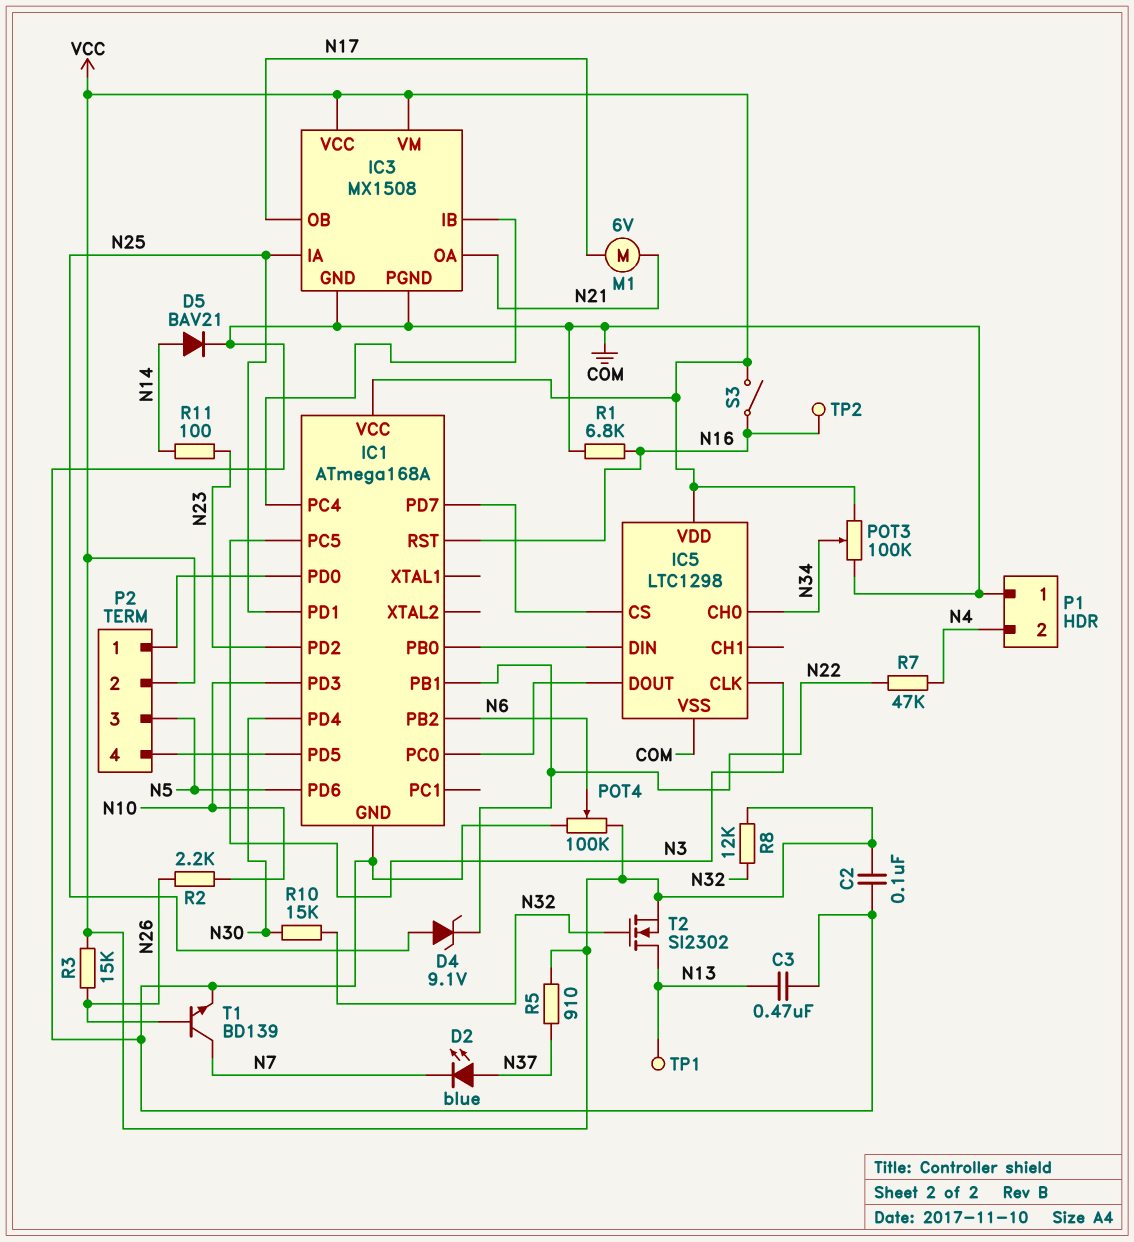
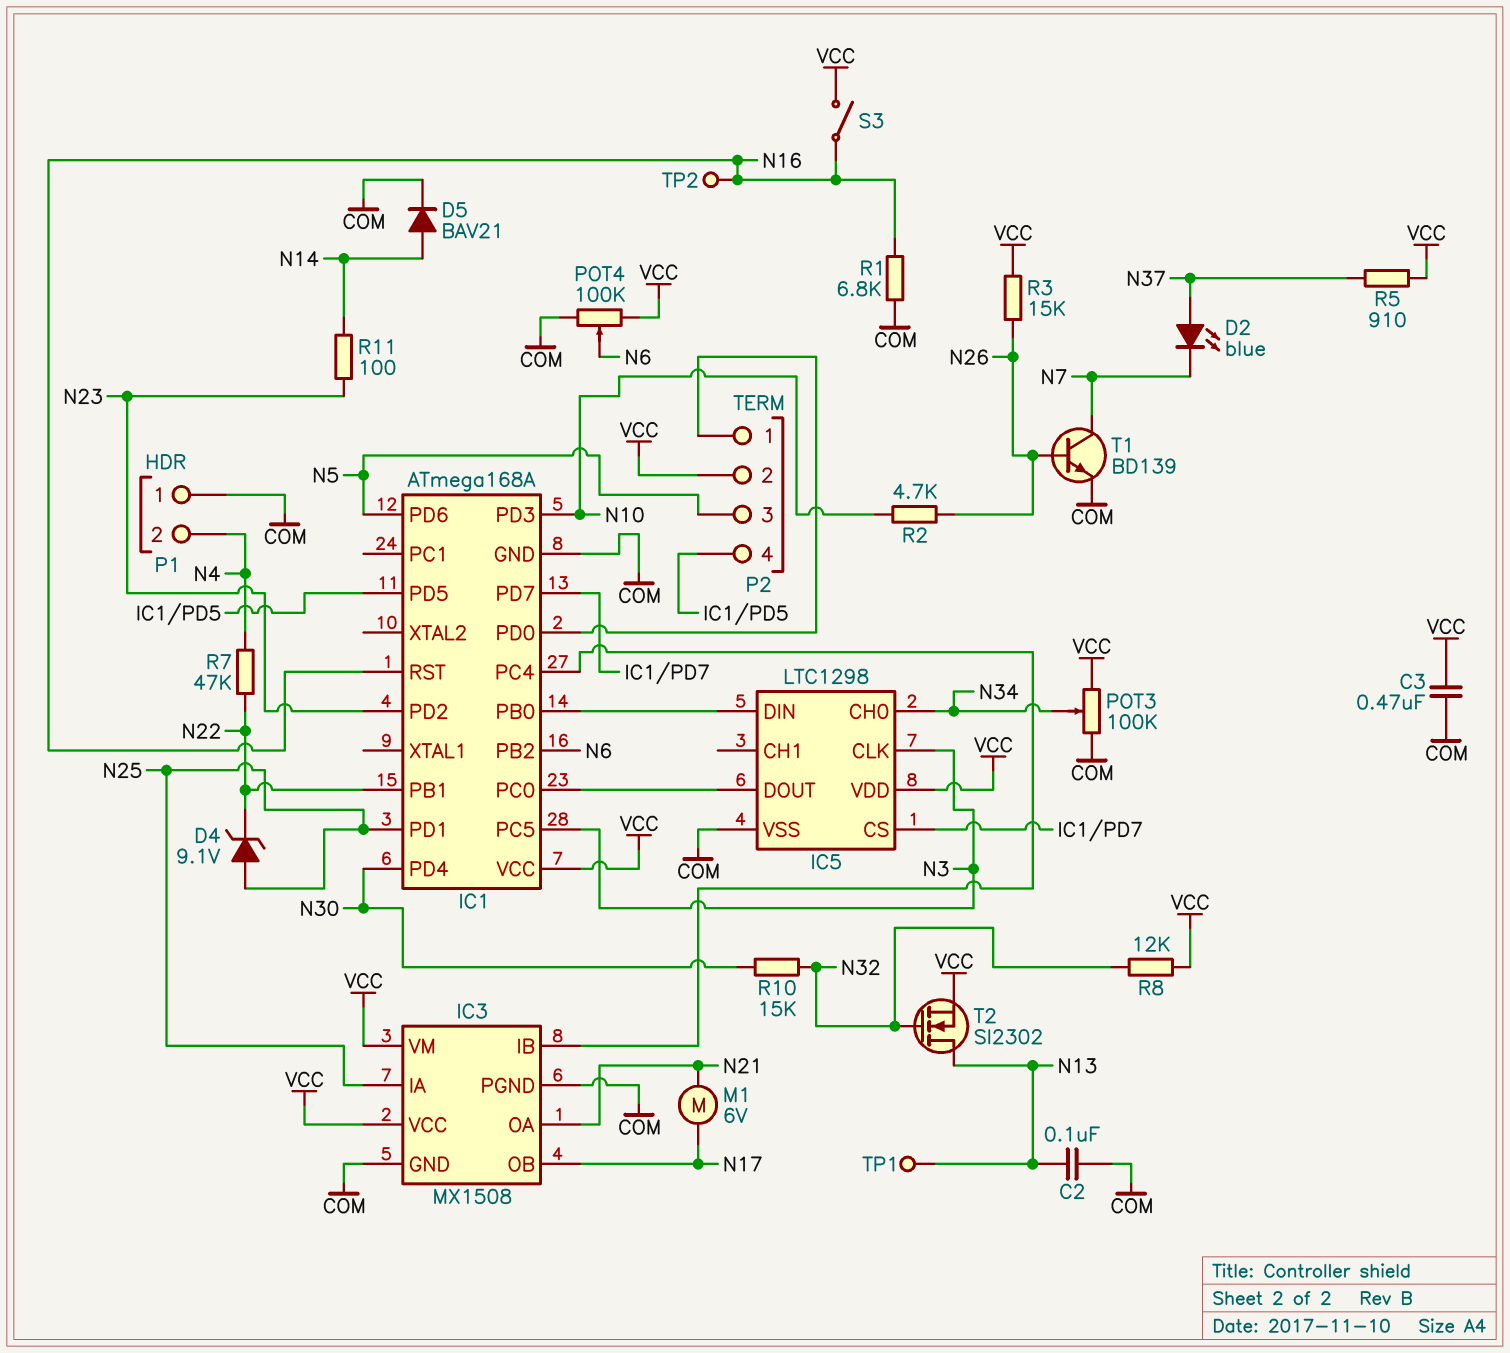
C2: 100nF (COM, VCC) -> 100nF (COM, N13)
C3: 470nF (COM, N13) -> 470nF (COM, VCC)
R2: 2.2k (N10, N26) -> 4.7k (N10, N26)

